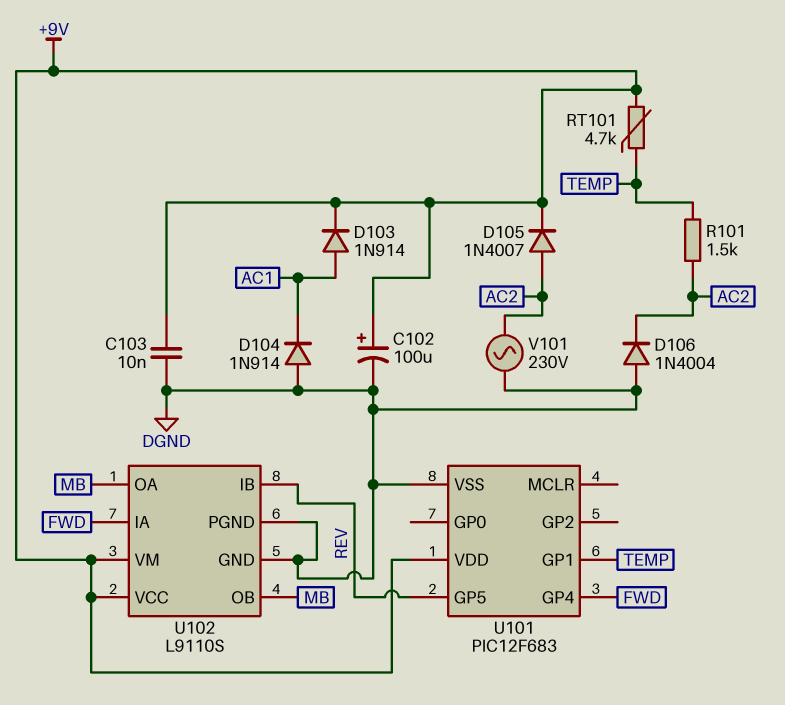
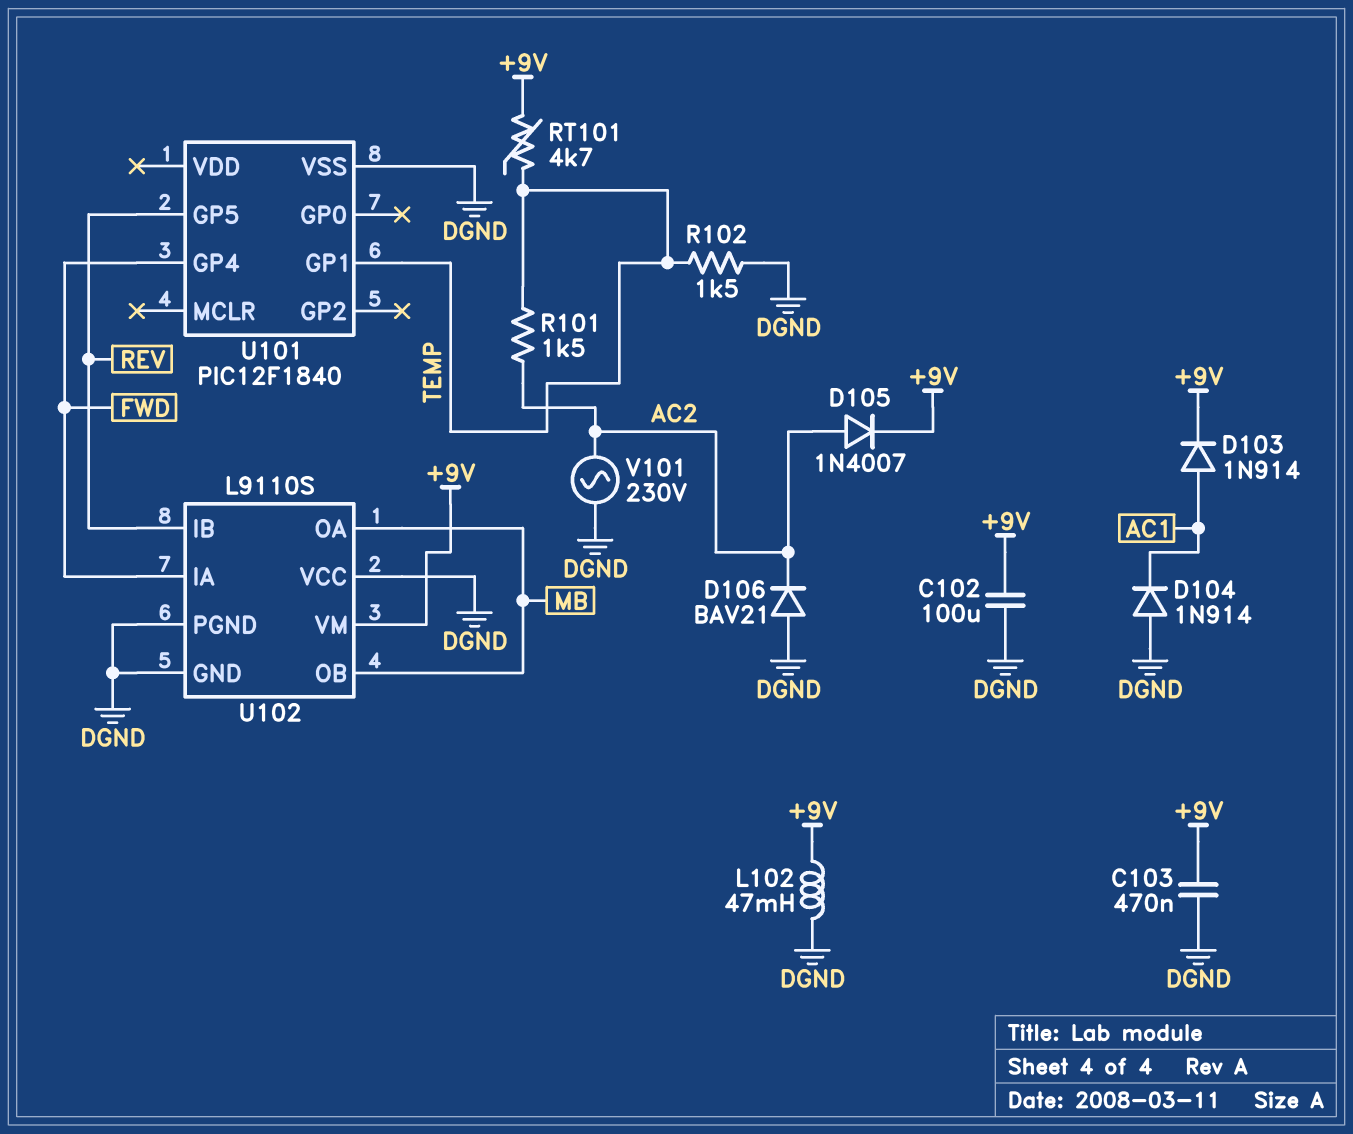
C102: 100uF (plus +9V, minus DGND) -> 100uF (+9V, DGND)
C103: 10nF (+9V, DGND) -> 470nF (+9V, DGND)
D106: diode 1N4004 (A DGND, K AC2) -> diode BAV21 (A DGND, K AC2)
L102: none -> 47mH (+9V, DGND)
R102: none -> 1.5k (DGND, TEMP)
U101: PIC12F683 -> PIC12F1840
U101 pin VDD: +9V -> none
U102 pin VCC: +9V -> DGND

